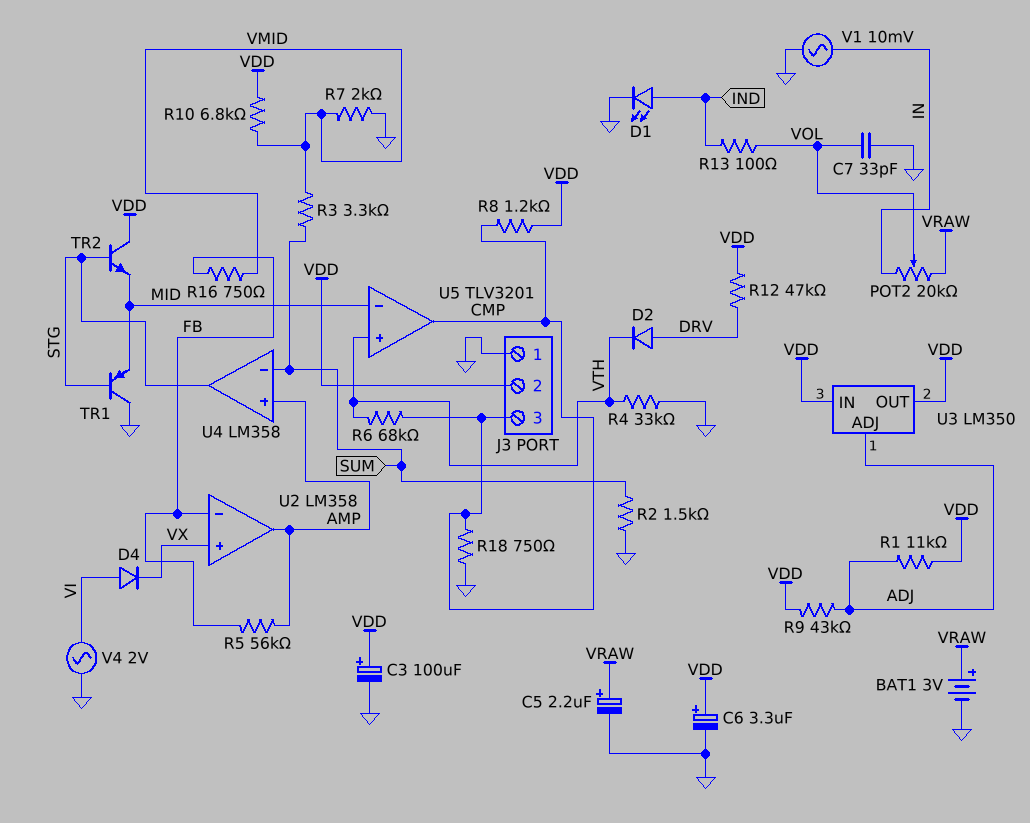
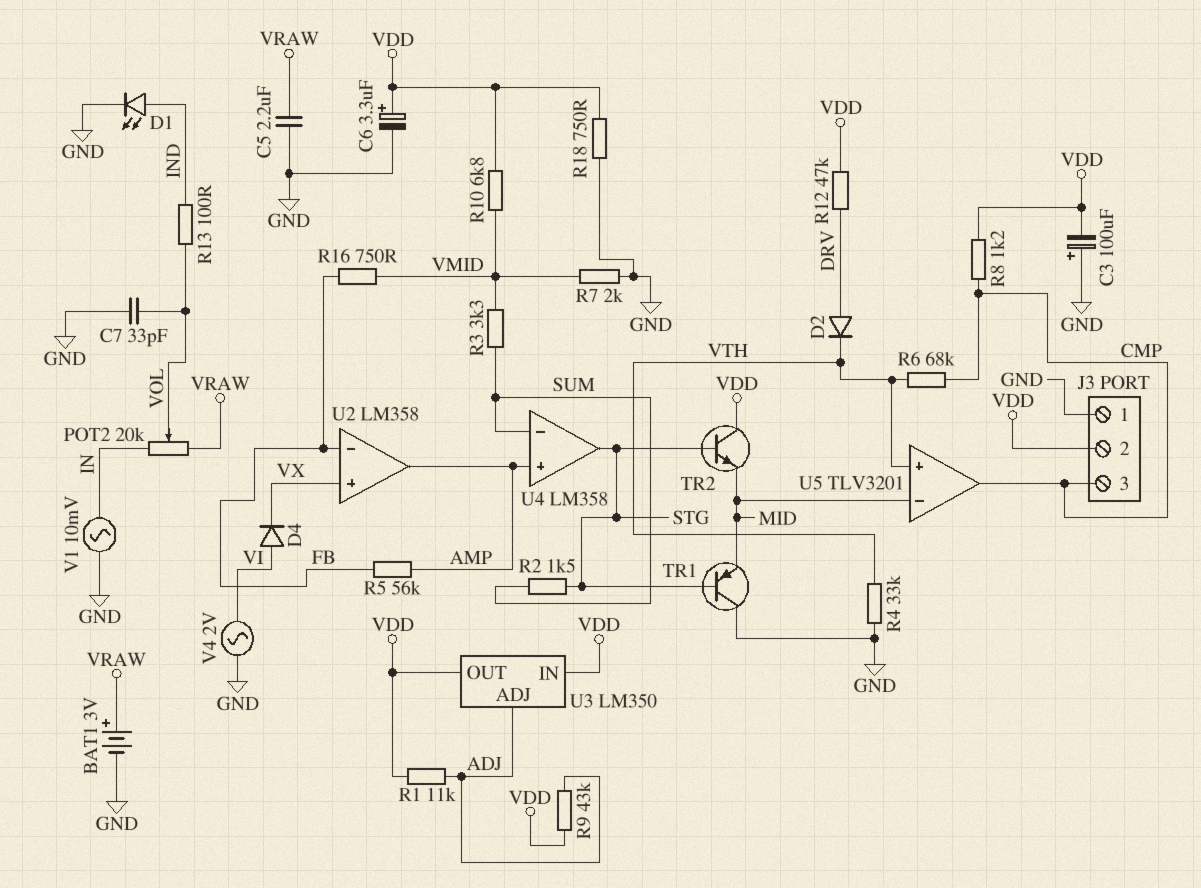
C3: 100uF (plus VDD, minus GND) -> 100uF (plus GND, minus VDD)
C5: 2.2uF (plus VRAW, minus GND) -> 2.2uF (GND, VRAW)
R2: 1.5k (GND, SUM) -> 1.5k (STG, SUM)
R18: 750 (CMP, GND) -> 750 (GND, VDD)

